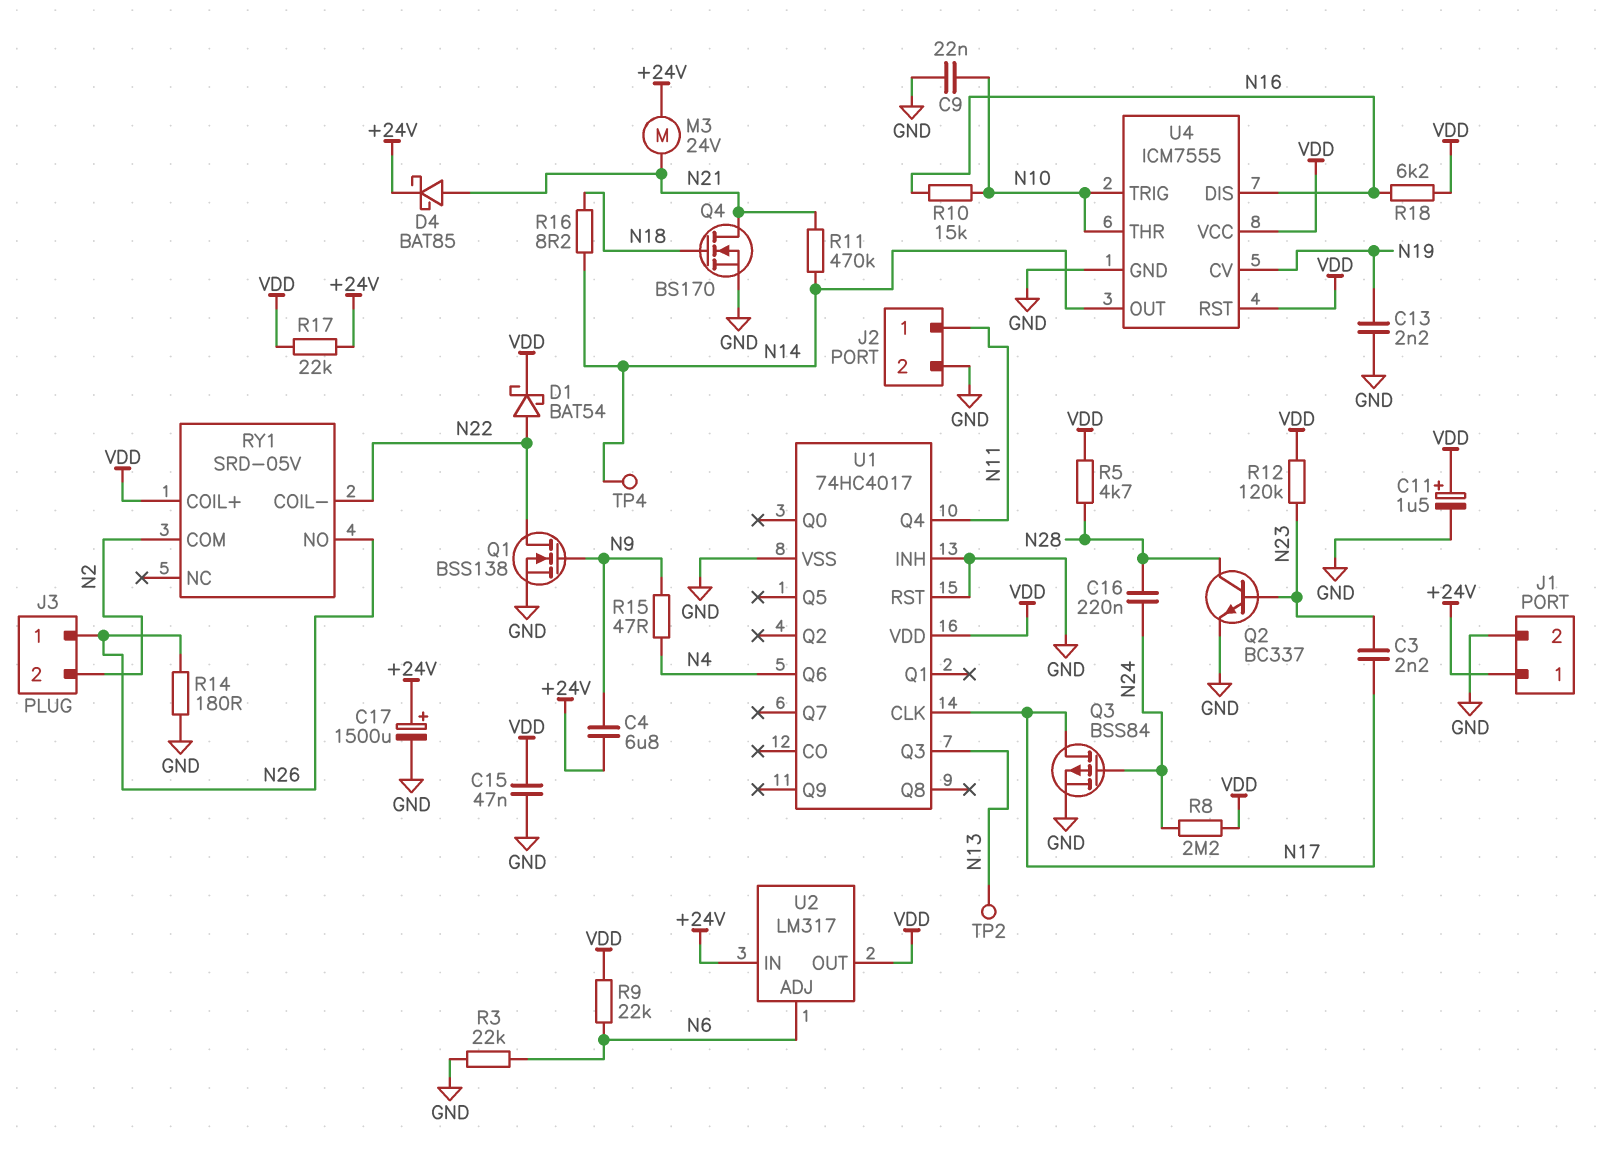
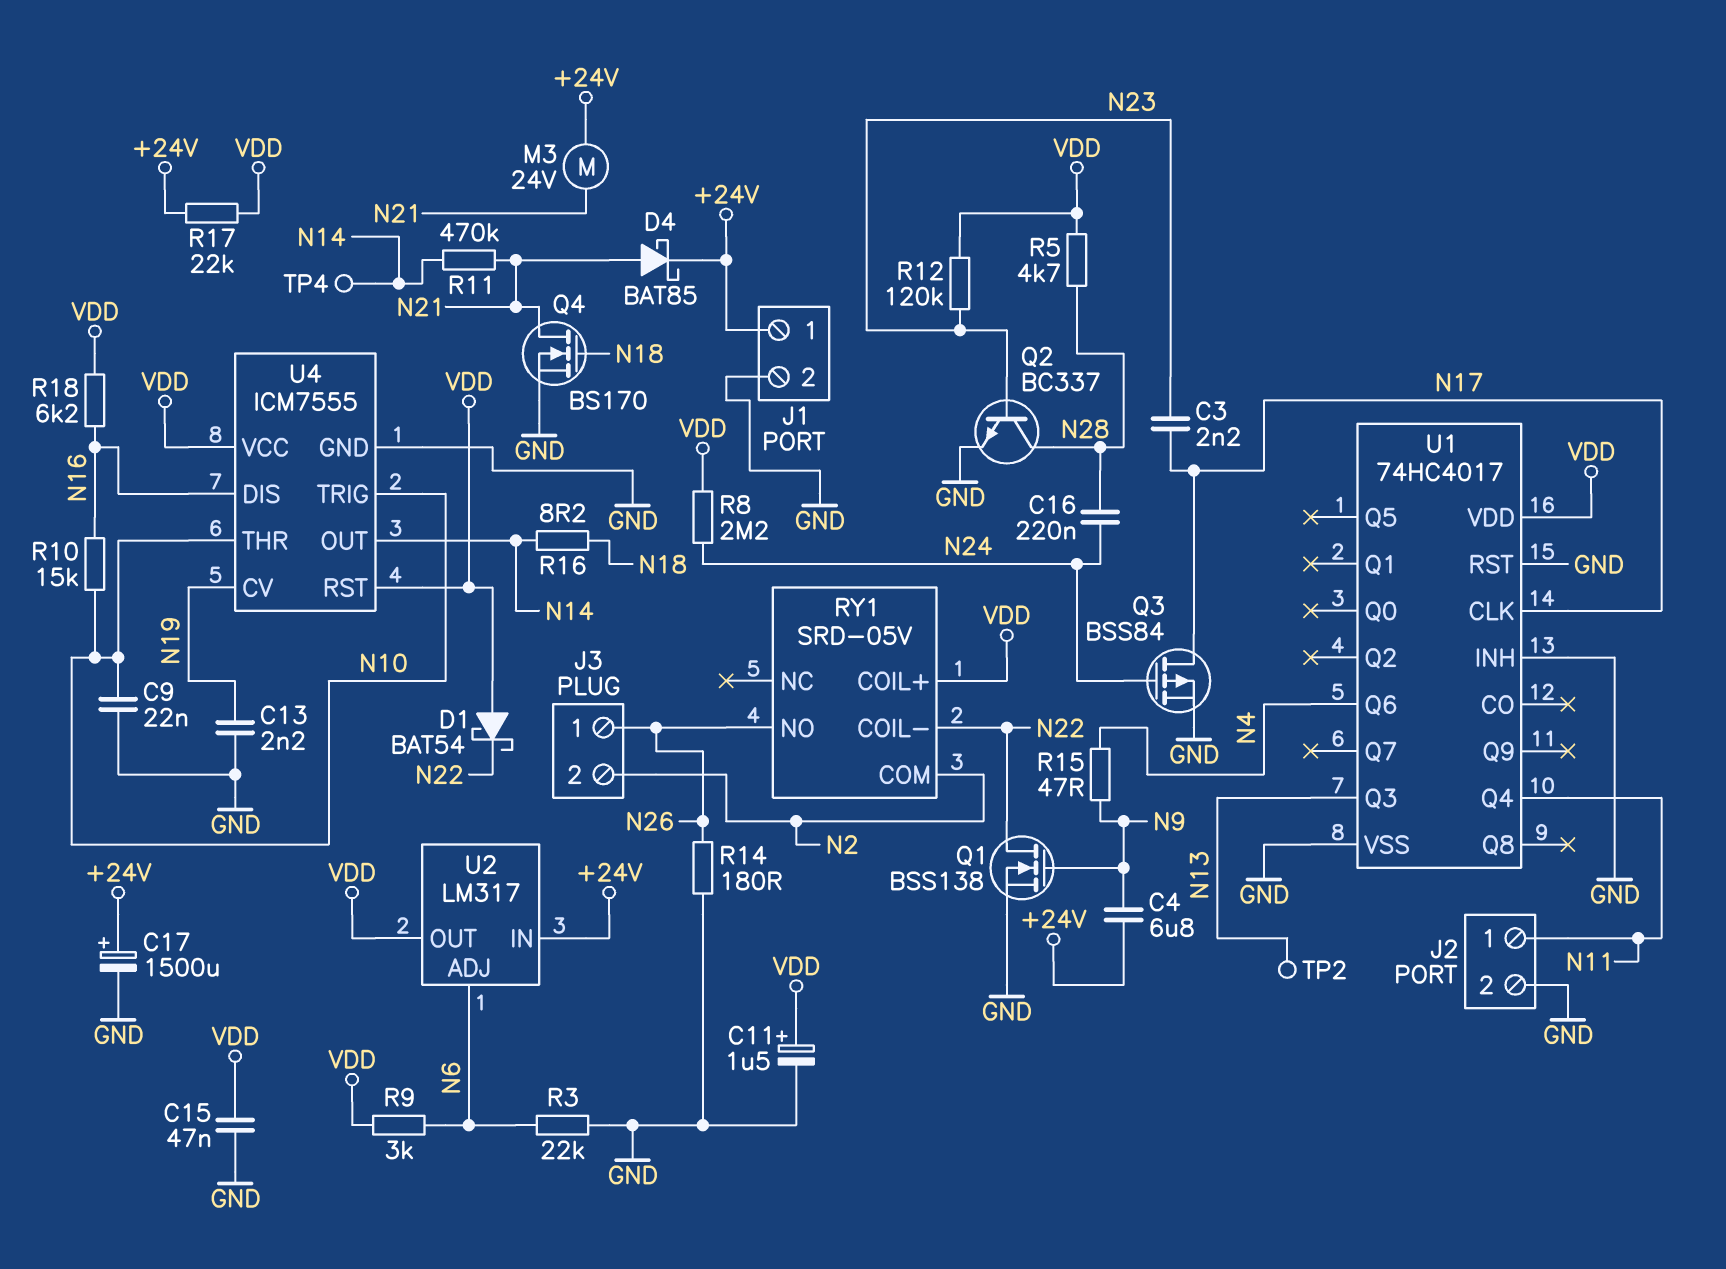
D1: schottky BAT54 (A N22, K VDD) -> schottky BAT54 (A VDD, K N22)
R9: 22k (N6, VDD) -> 3k (N6, VDD)

